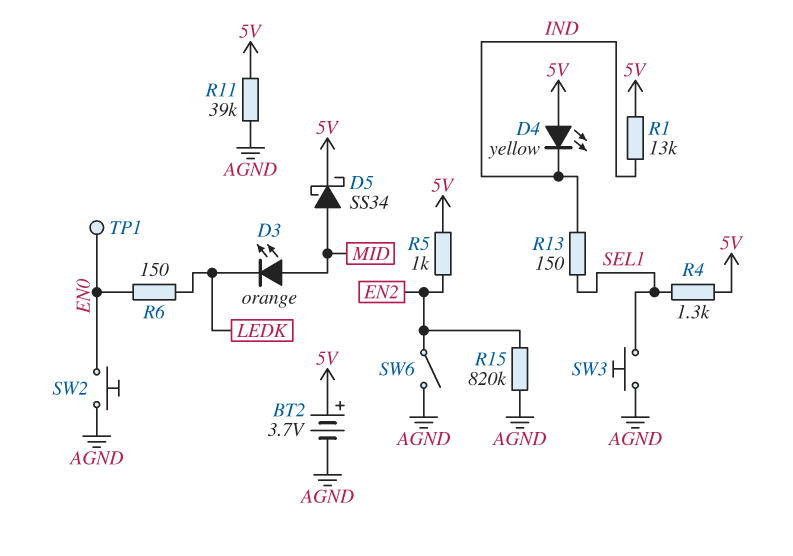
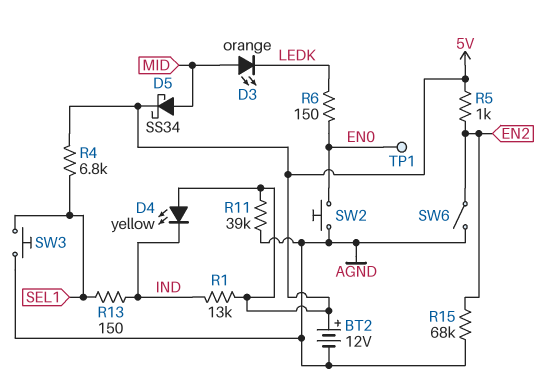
BT2: 3.7V (plus 5V, minus AGND) -> 12V (plus 5V, minus AGND)
R4: 1.3k (5V, SEL1) -> 6.8k (5V, SEL1)
R15: 820k (AGND, EN2) -> 68k (AGND, EN2)

